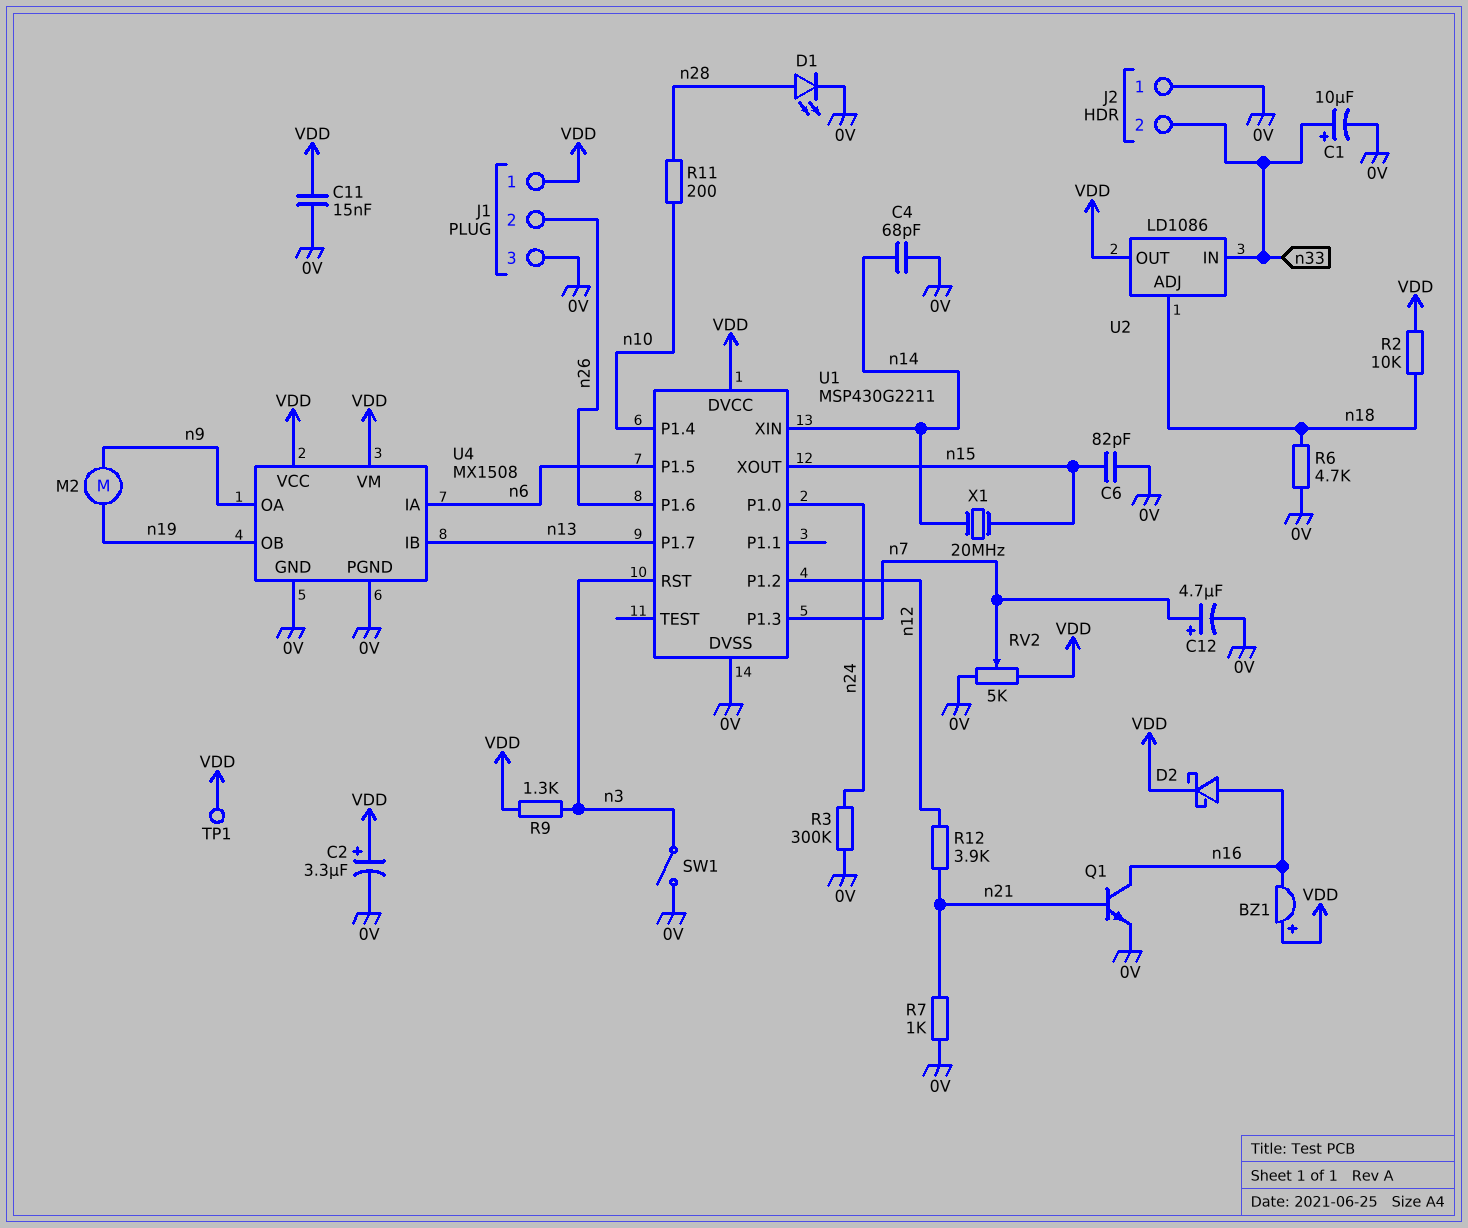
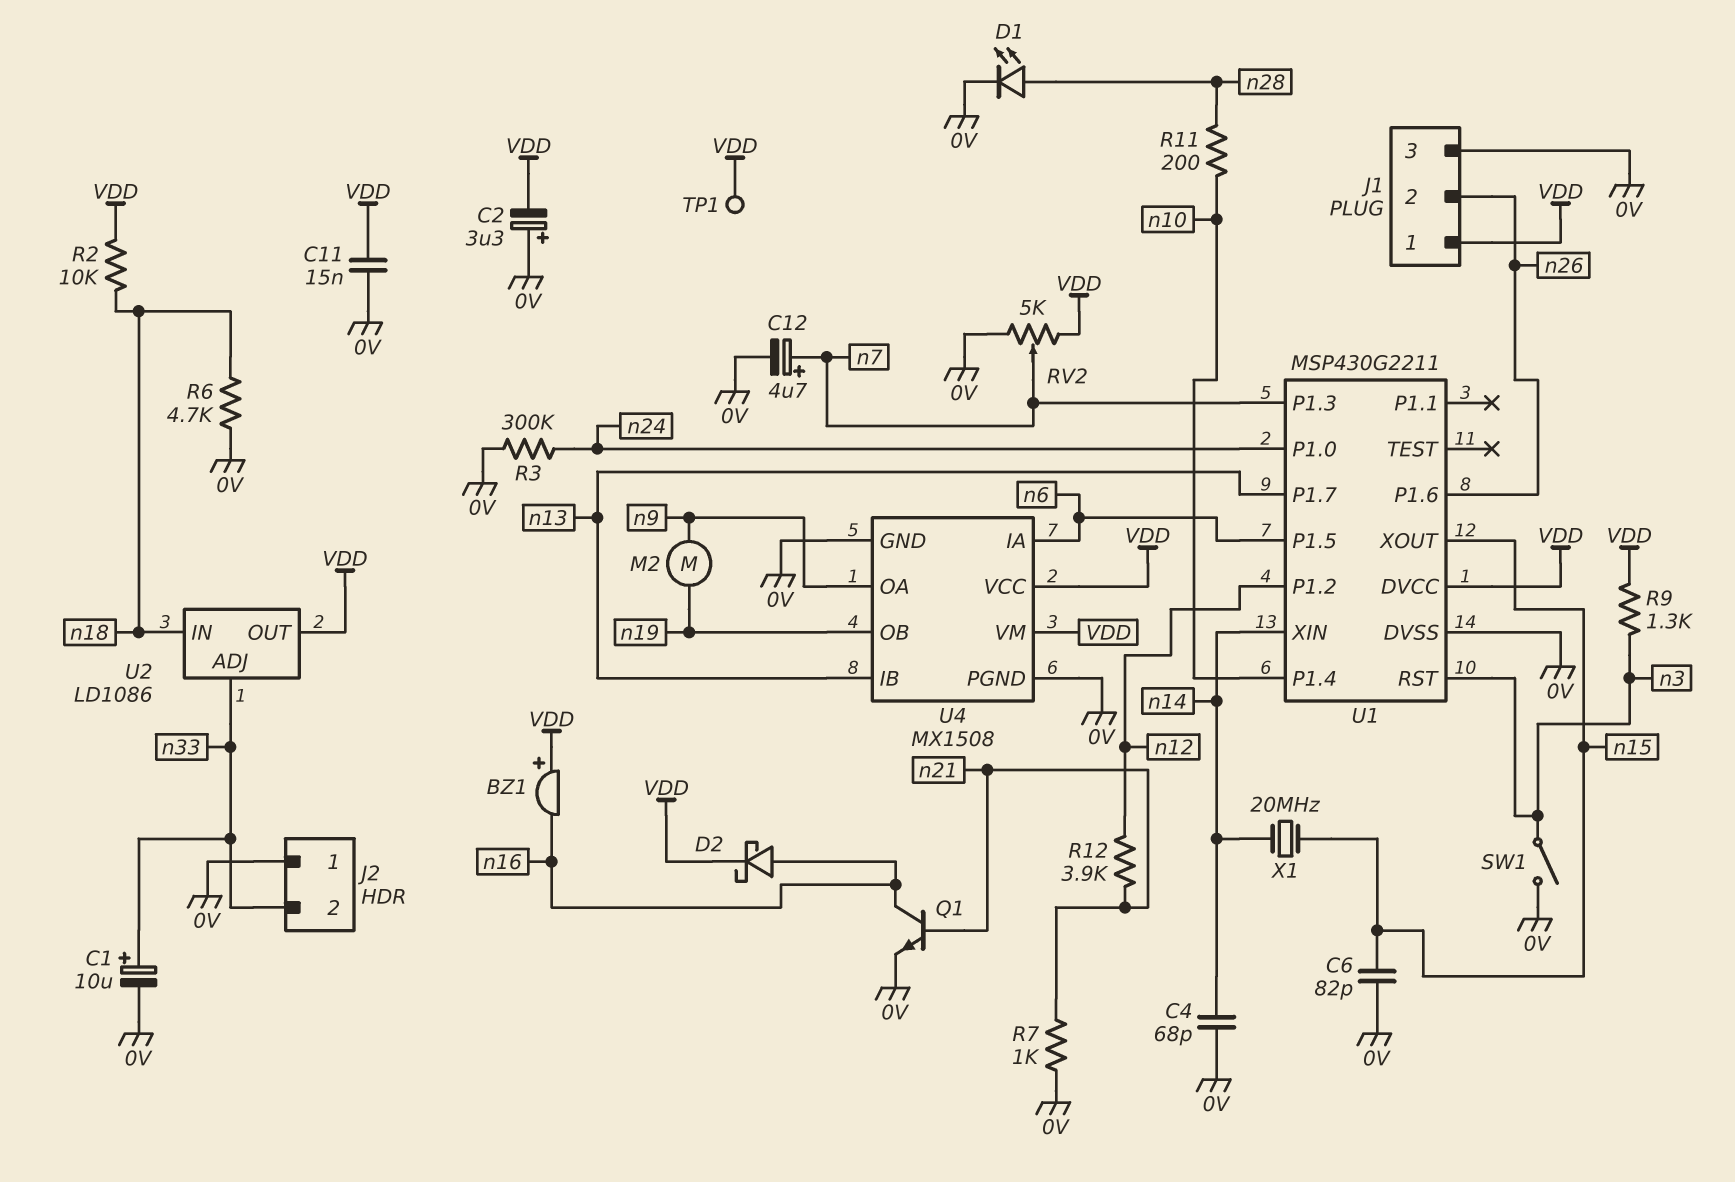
C2: 3.3uF (plus VDD, minus 0V) -> 3.3uF (plus 0V, minus VDD)
U2 pin ADJ: n18 -> n33
U2 pin IN: n33 -> n18

